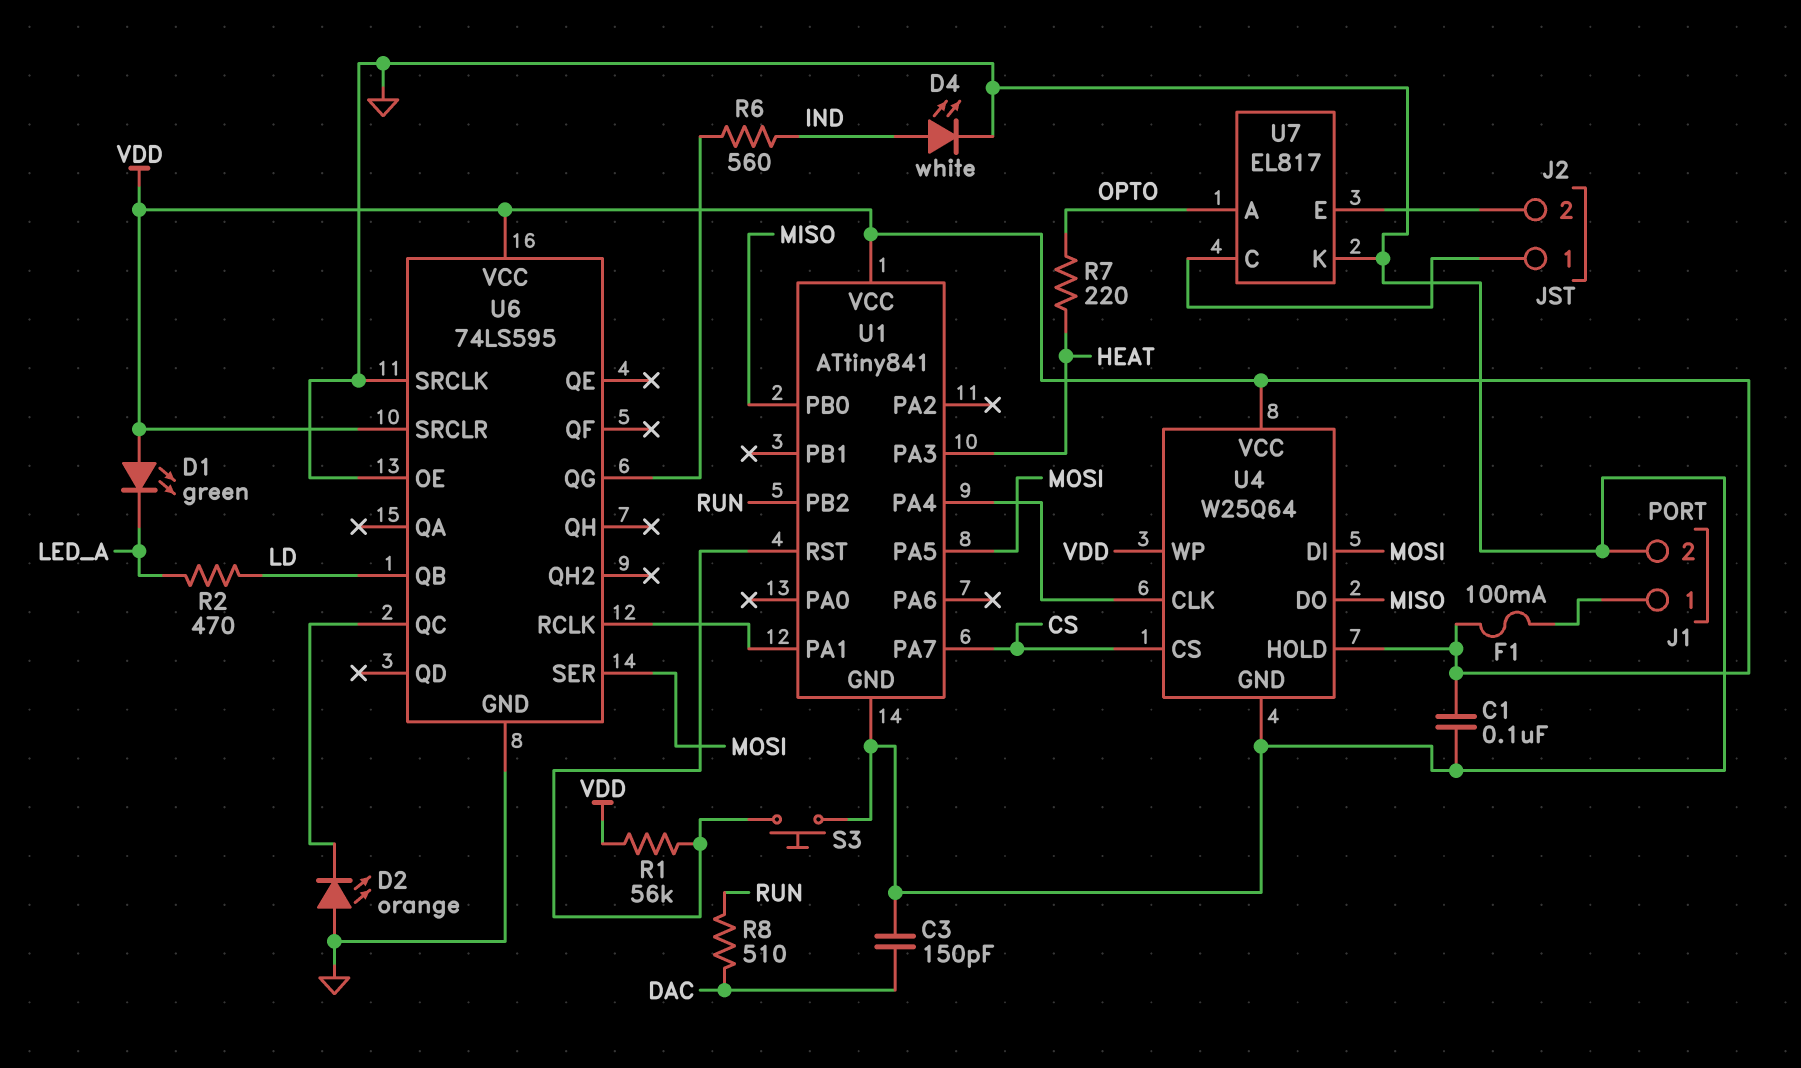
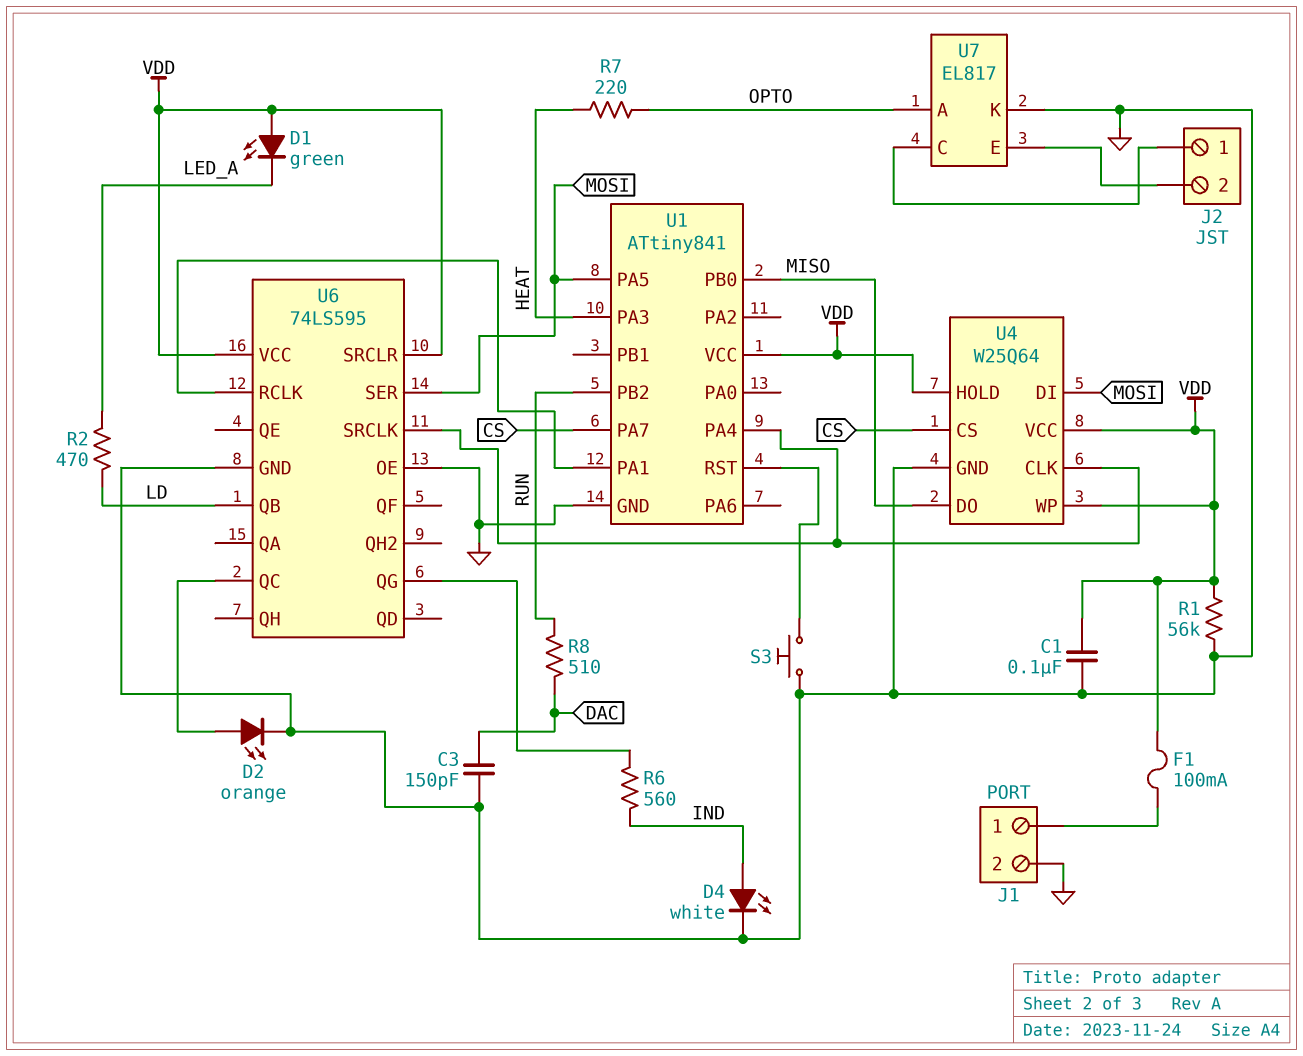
D2: LED orange (A GND, K U6/QC) -> LED orange (A U6/QC, K GND)
R1: 56k (U1/RST, VDD) -> 56k (GND, VDD)
U6 pin SRCLK: GND -> U1/PA4

